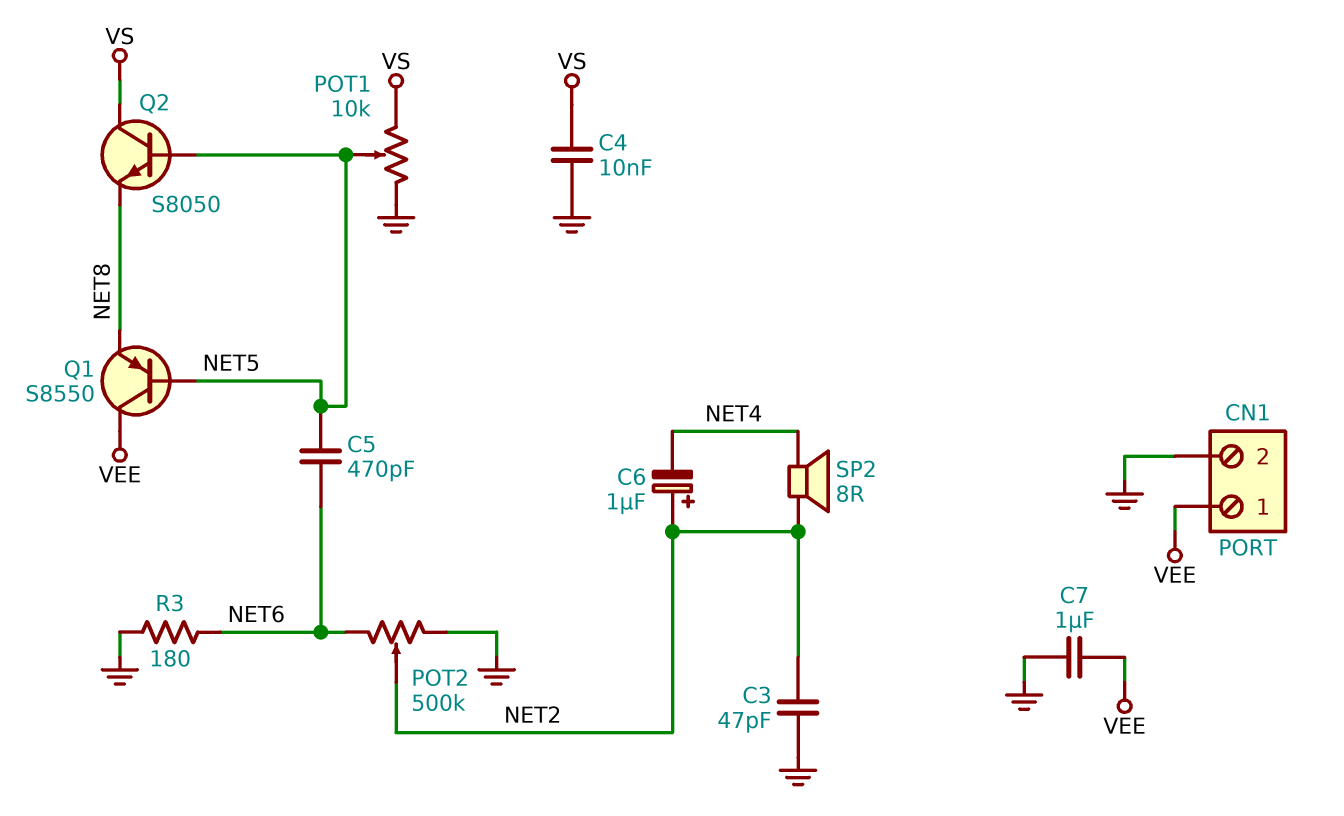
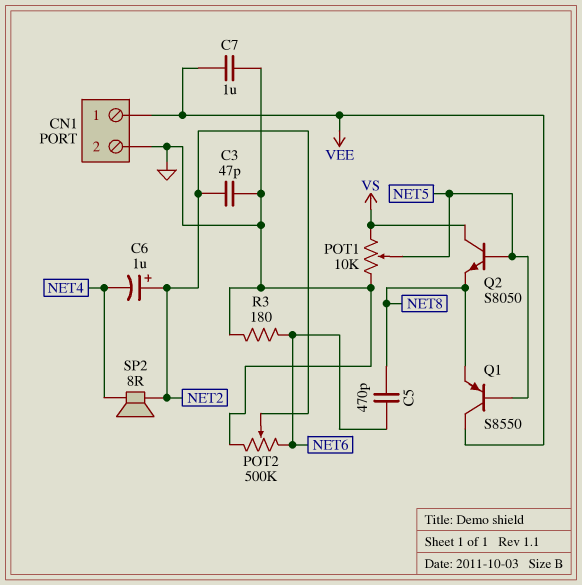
C4: 10nF (GND, VS) -> none
C5: 470pF (NET5, NET6) -> 470pF (NET6, NET8)

